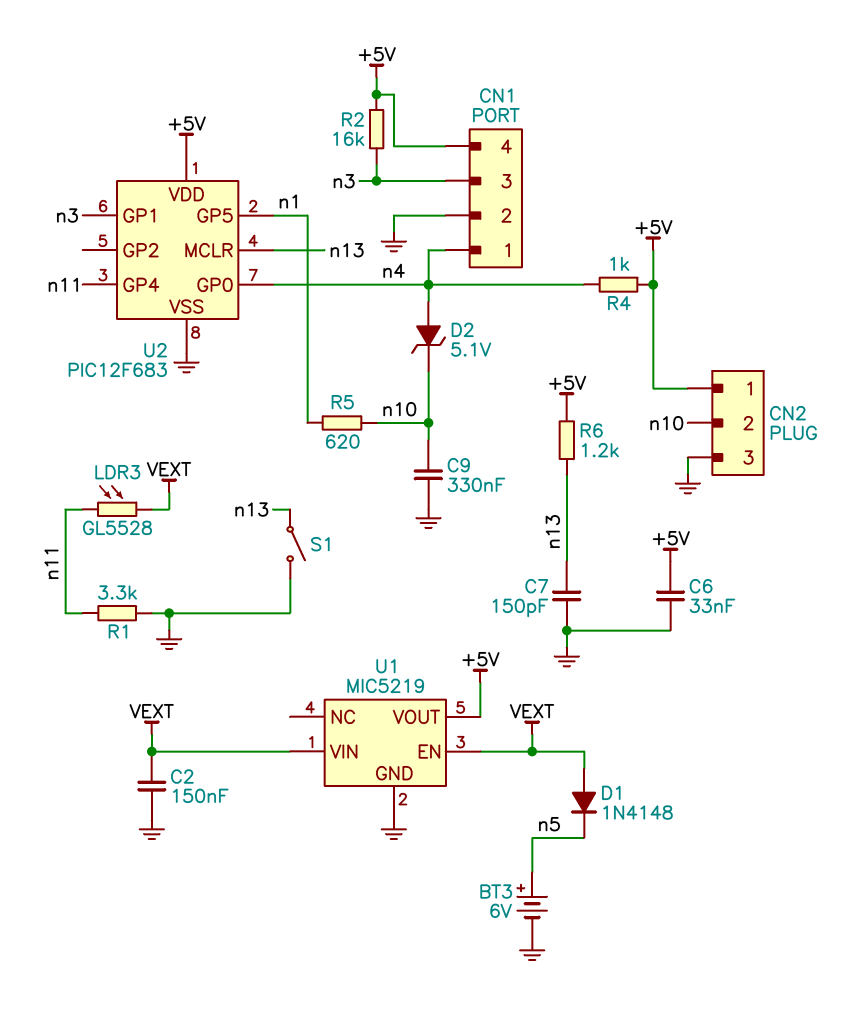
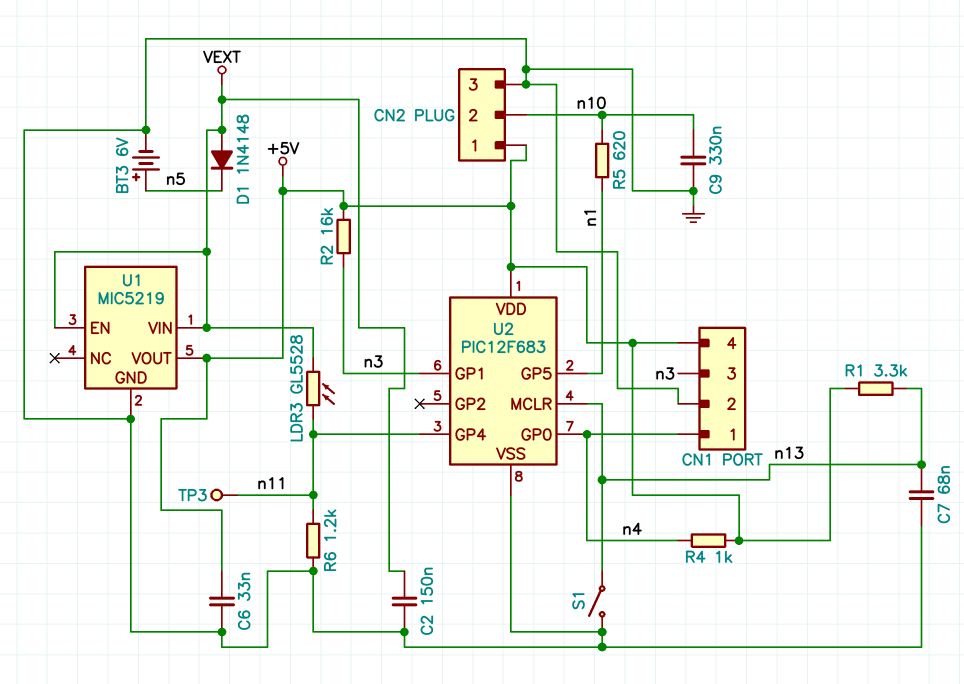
C7: 150pF (GND, n13) -> 68nF (GND, n13)
D2: zener 5.1V (A n4, K n10) -> none
R1: 3.3k (GND, n11) -> 3.3k (+5V, n13)
R6: 1.2k (+5V, n13) -> 1.2k (GND, n11)
TP3: none -> test point (n11)

